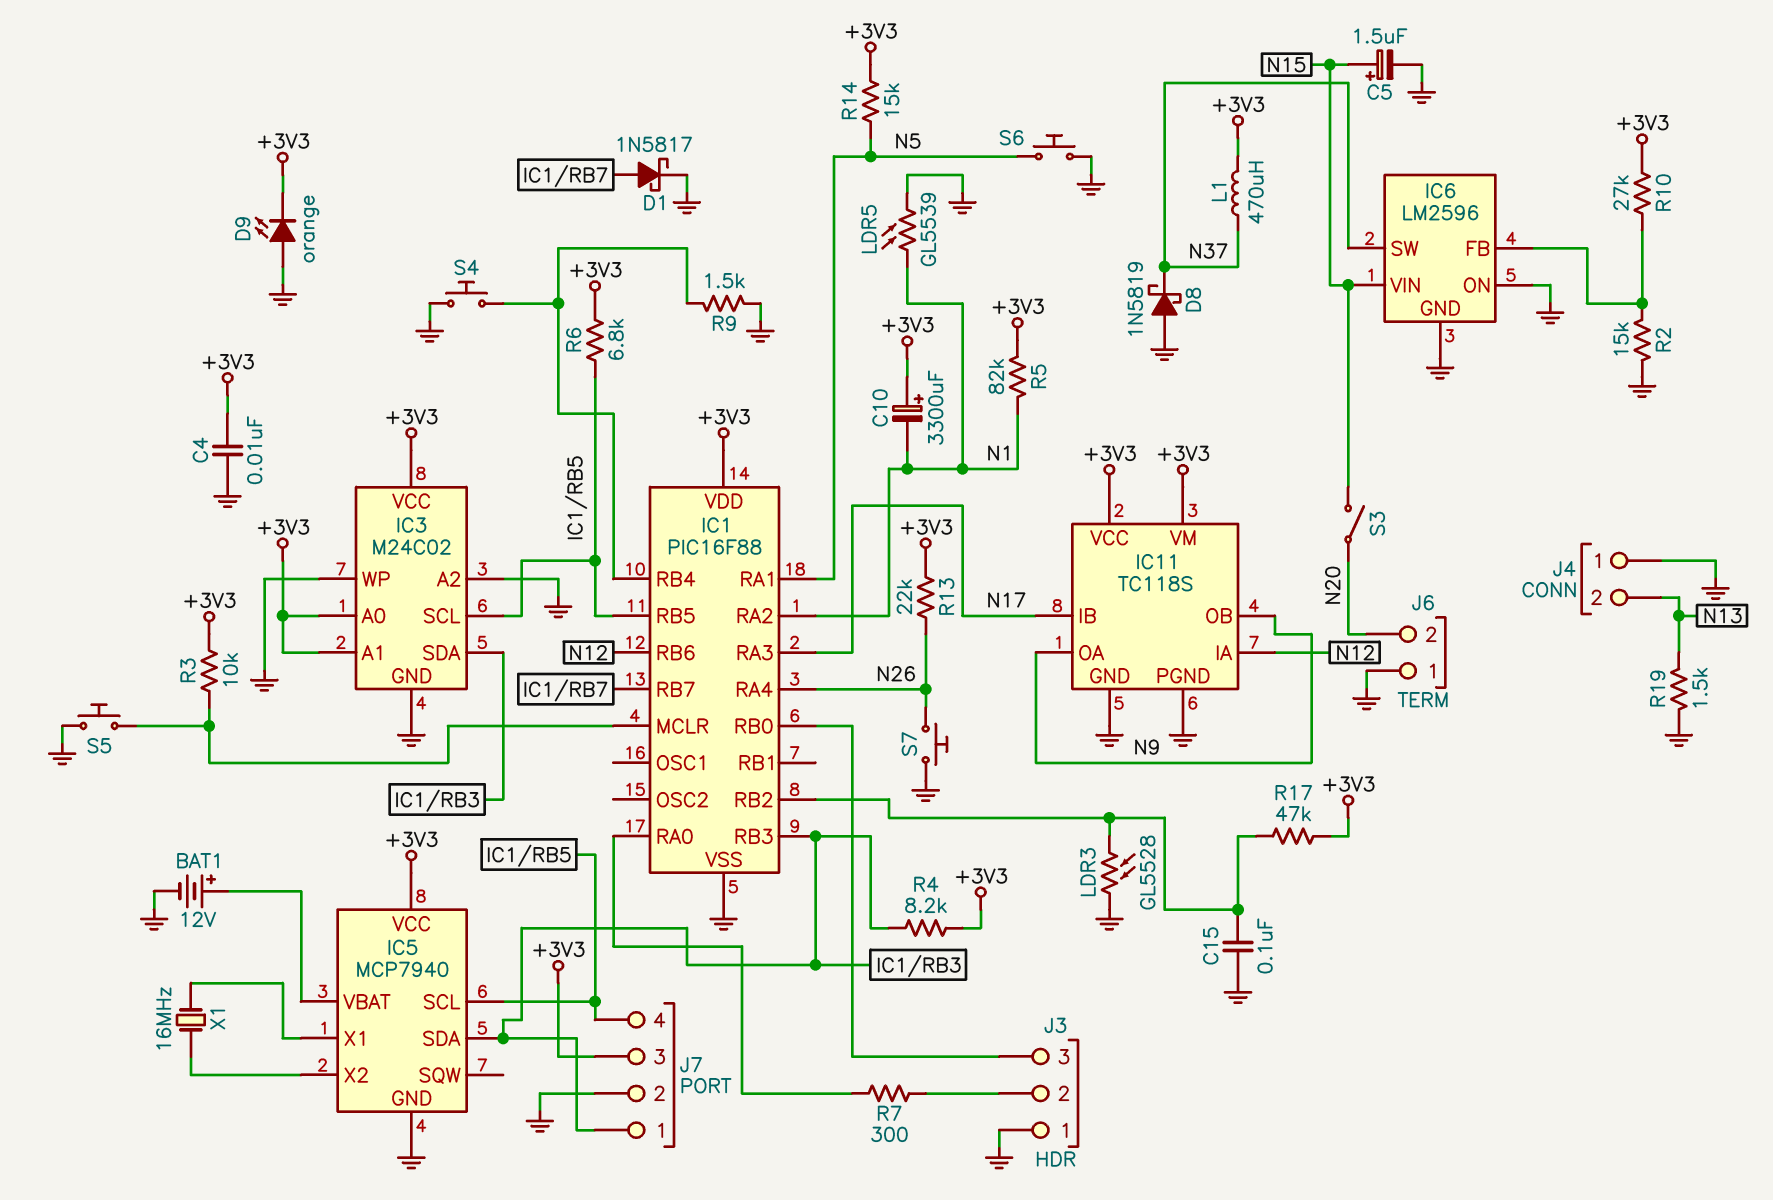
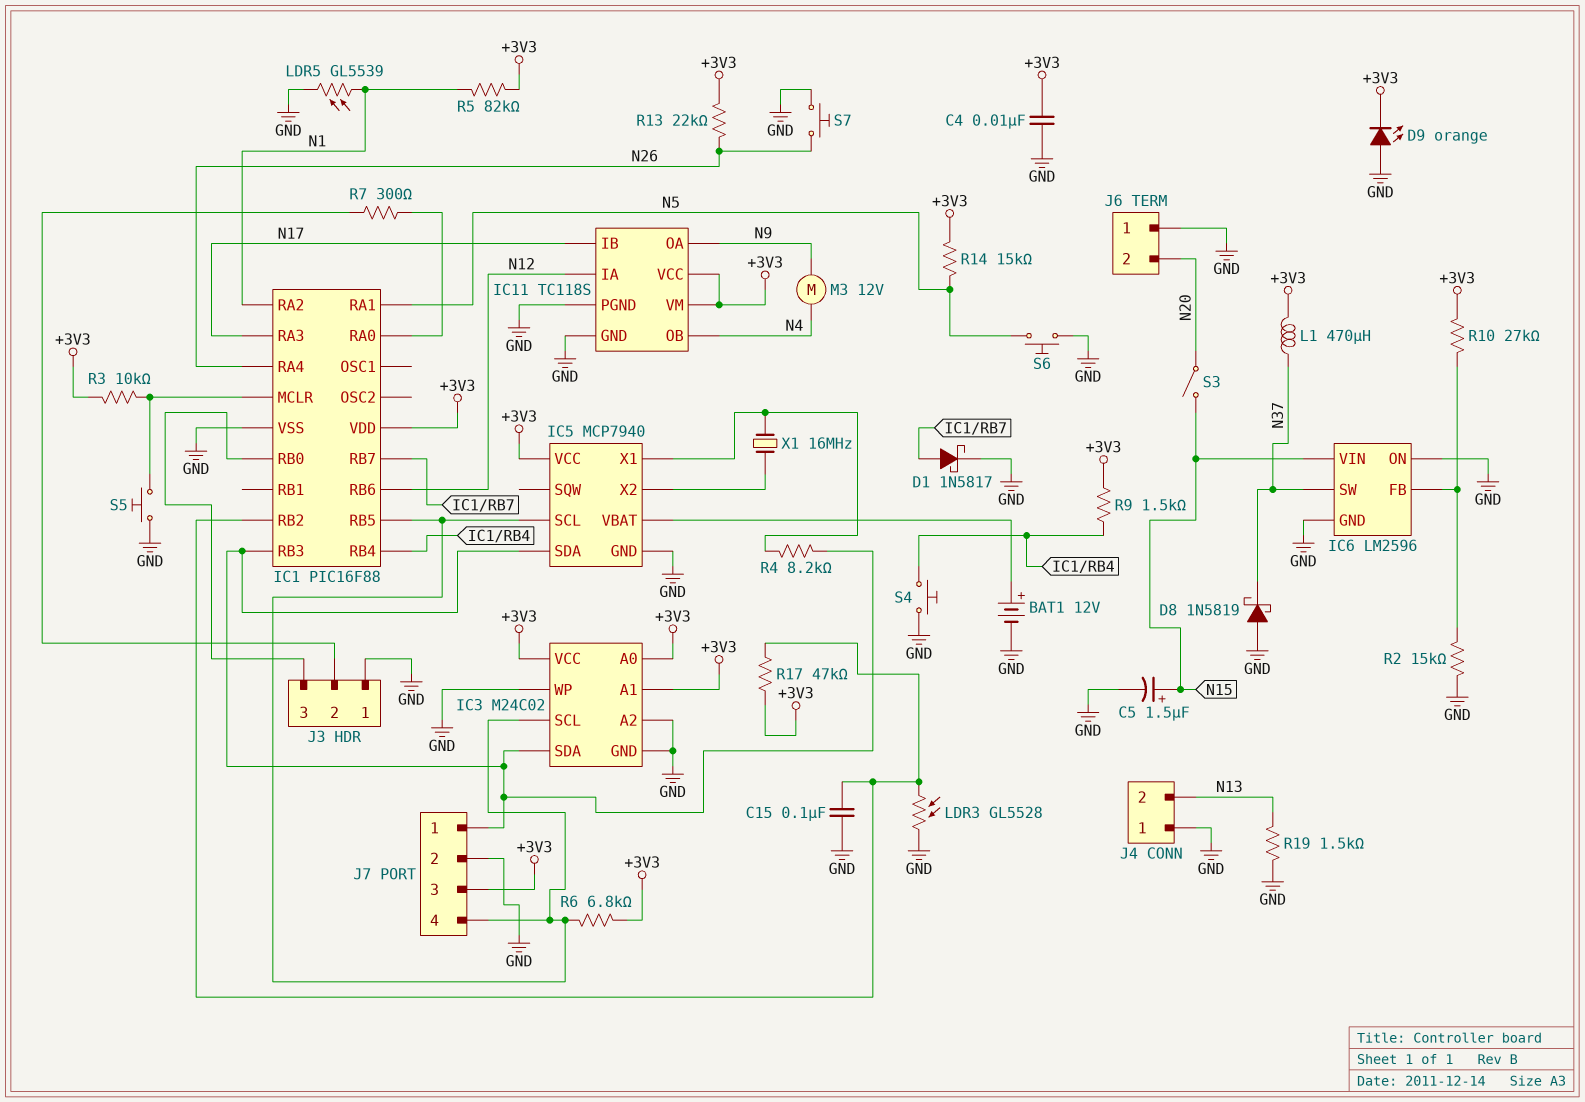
C10: 3300uF (plus +3V3, minus N1) -> none
IC11 pin OB: N9 -> N4
M3: none -> motor 12V (N4, N9)
R4: 8.2k (+3V3, IC1/RB3) -> 8.2k (IC1/RB3, IC5/X1)
R9: 1.5k (GND, IC1/RB4) -> 1.5k (+3V3, IC1/RB4)

